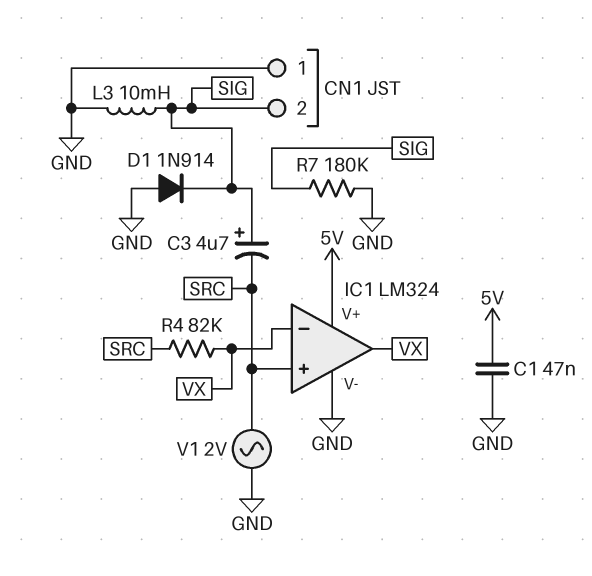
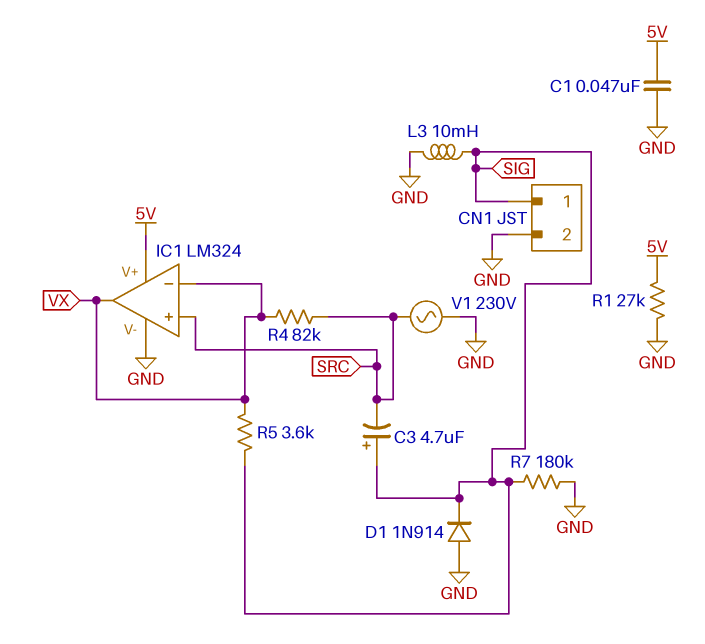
CN1 pin 1: GND -> SIG
CN1 pin 2: SIG -> GND
R1: none -> 27k (5V, GND)
R5: none -> 3.6k (SIG, VX)
V1: AC 2V (GND, SRC) -> AC 230V (GND, SRC)

